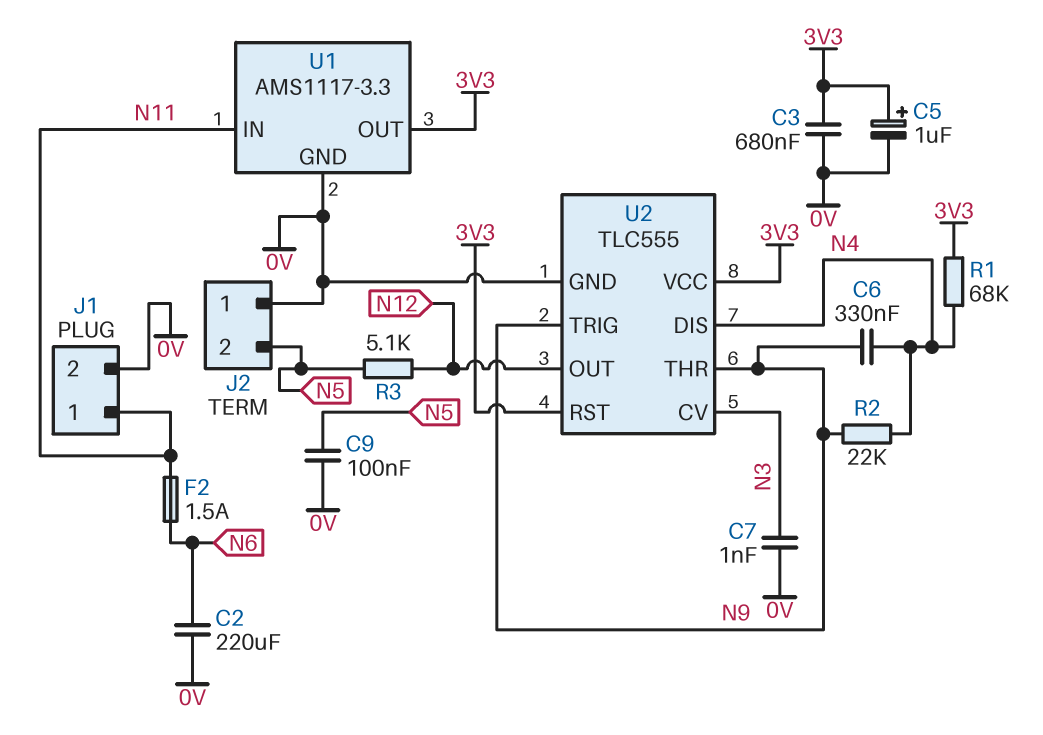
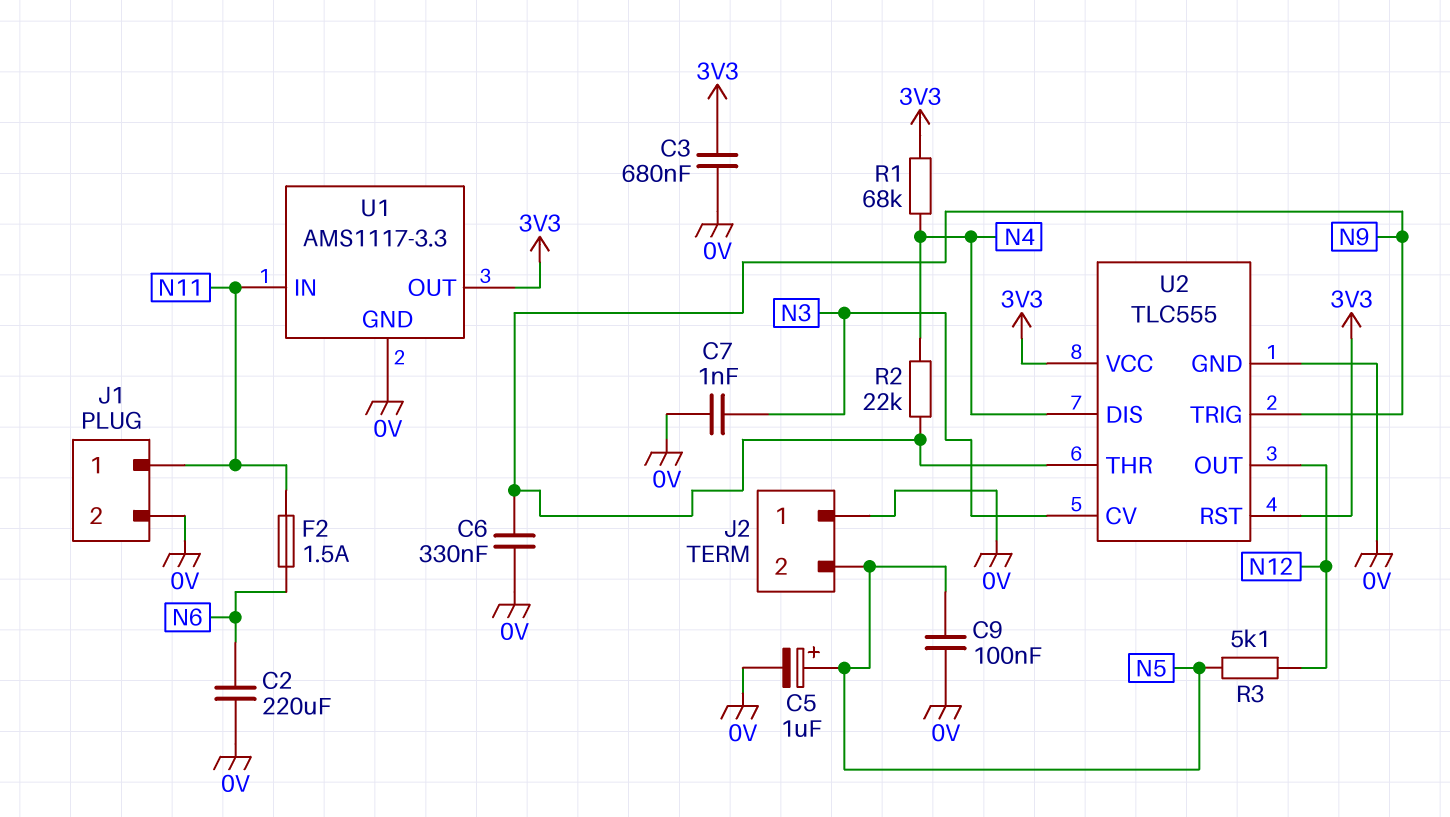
C5: 1uF (plus 3V3, minus 0V) -> 1uF (plus N5, minus 0V)
C6: 330nF (N4, N9) -> 330nF (0V, N9)

